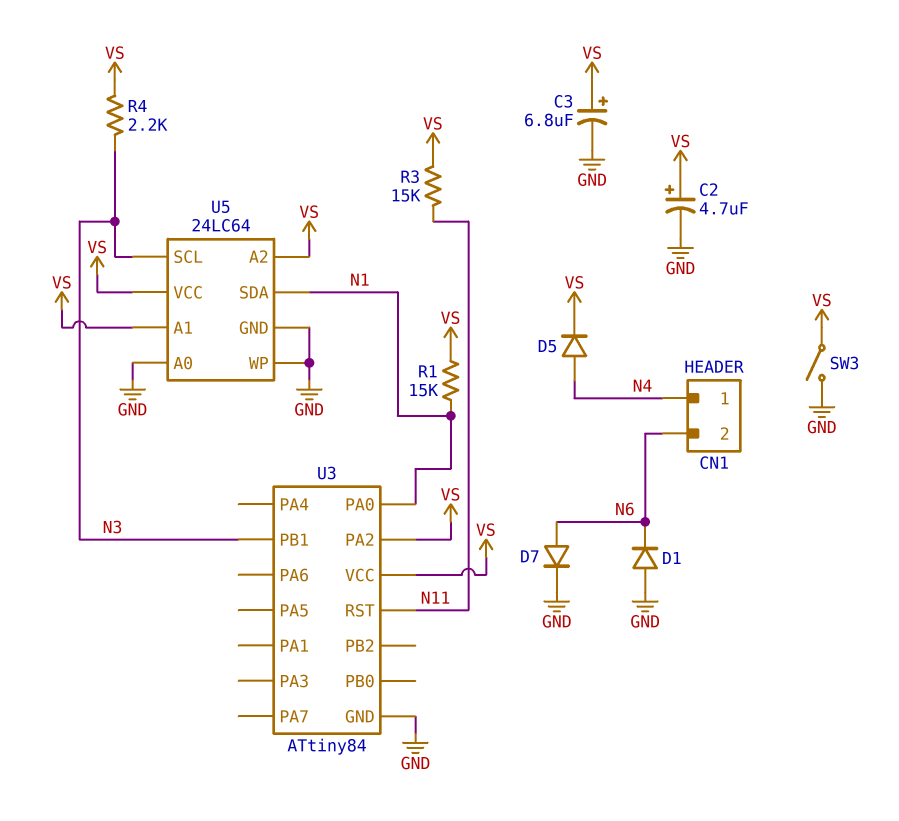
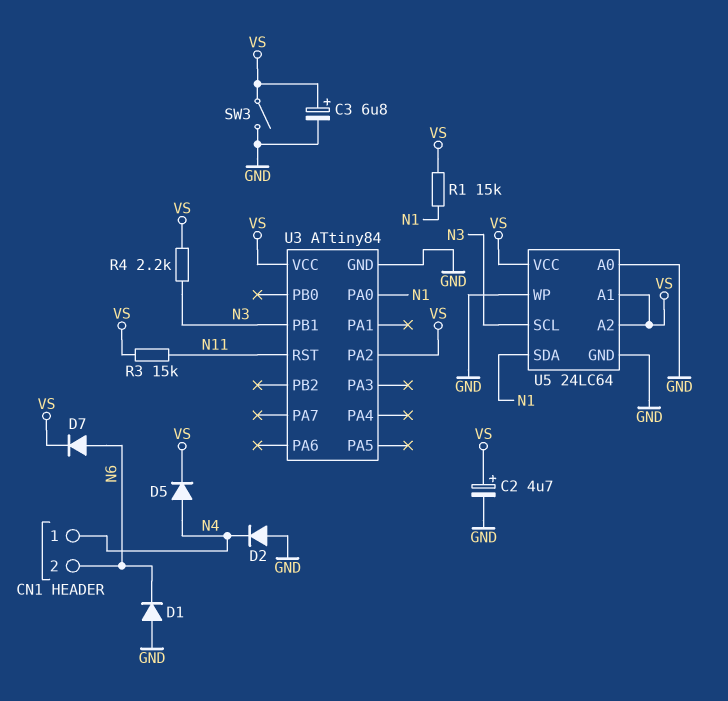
D2: none -> diode (A GND, K N4)
D7: diode (A N6, K GND) -> diode (A N6, K VS)

